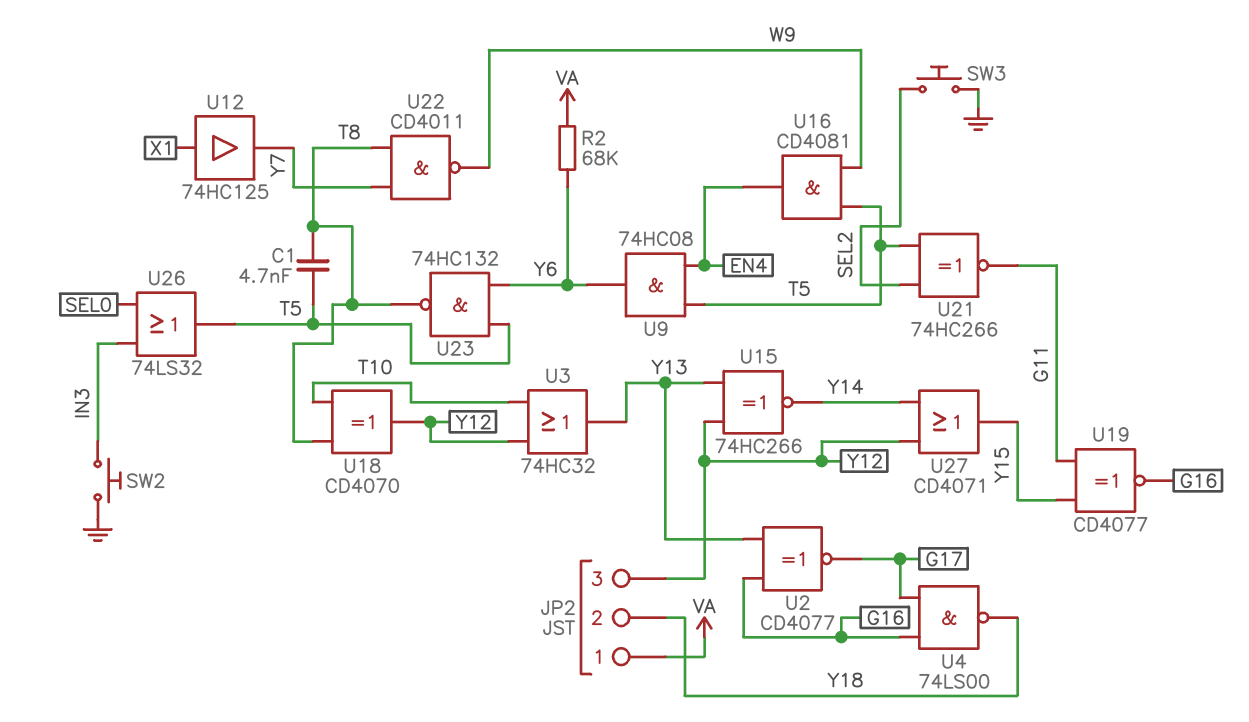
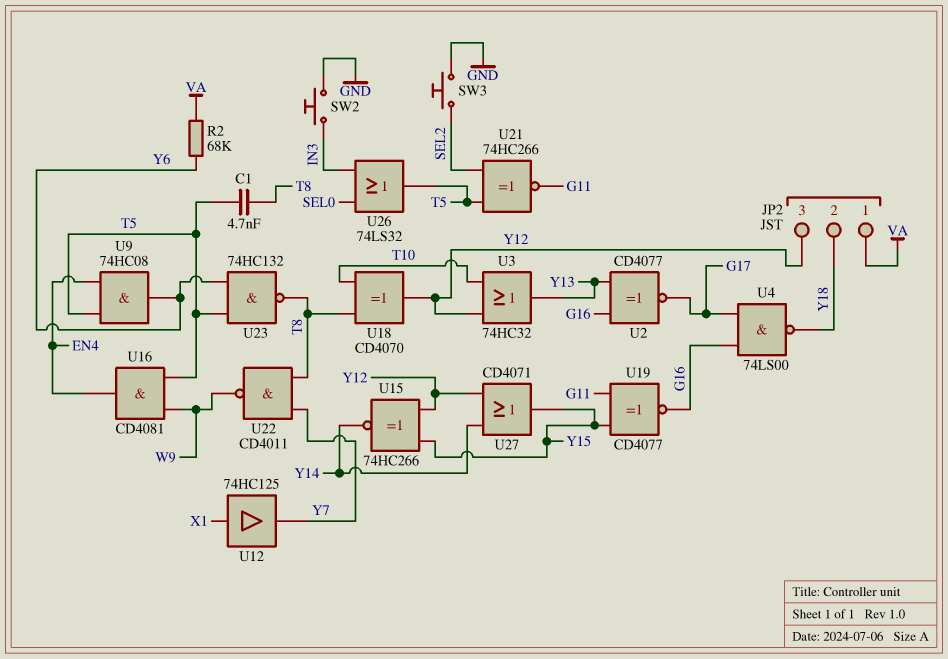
U15: XNOR 74HC266 (in Y12, in Y13, out Y14) -> XNOR 74HC266 (in Y12, in Y15, out Y14)

